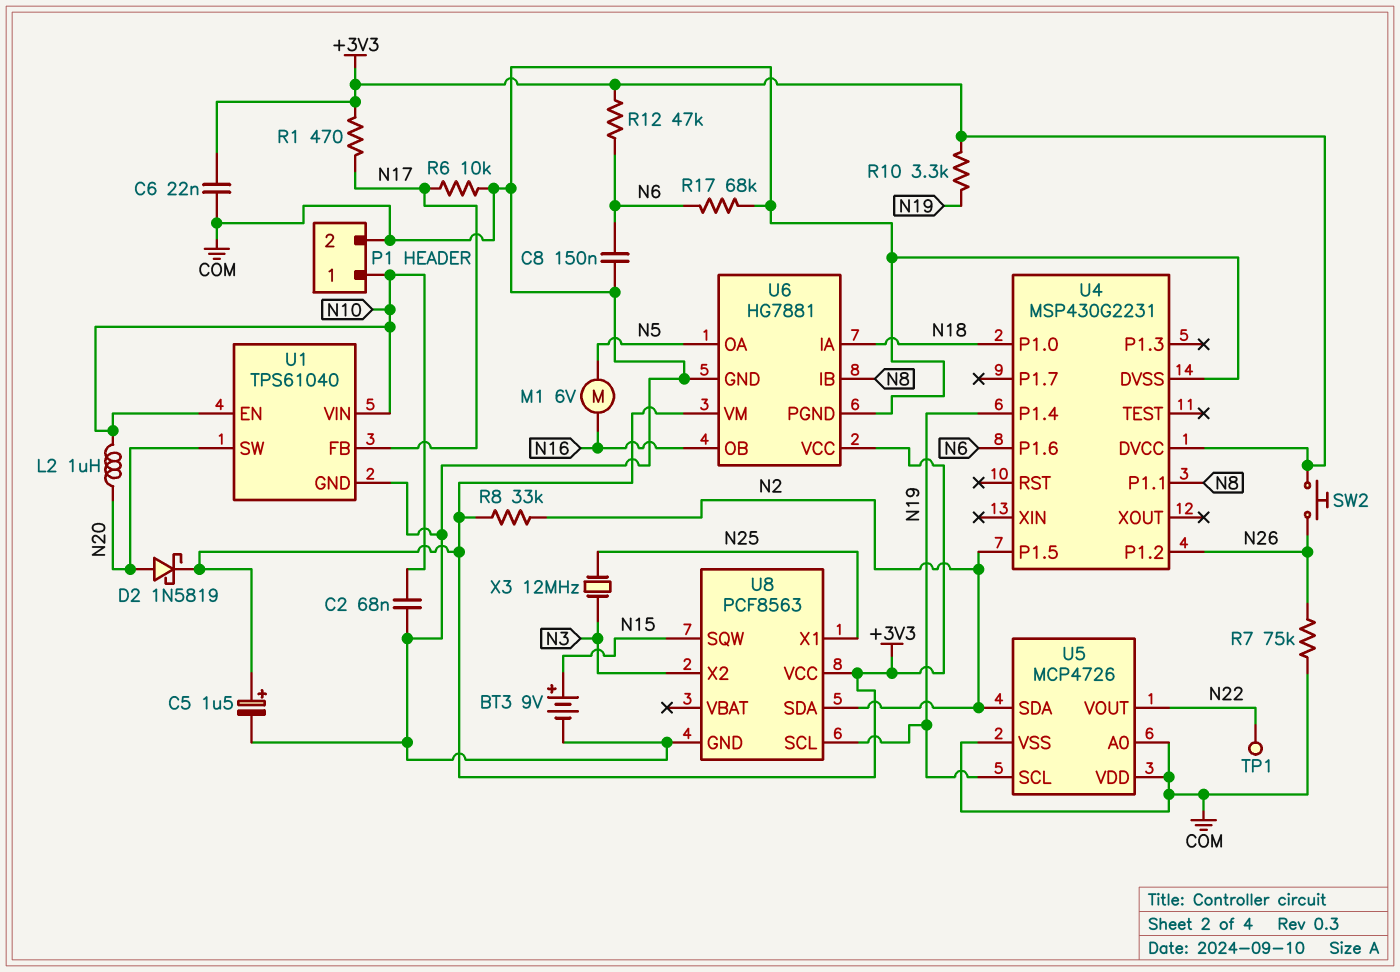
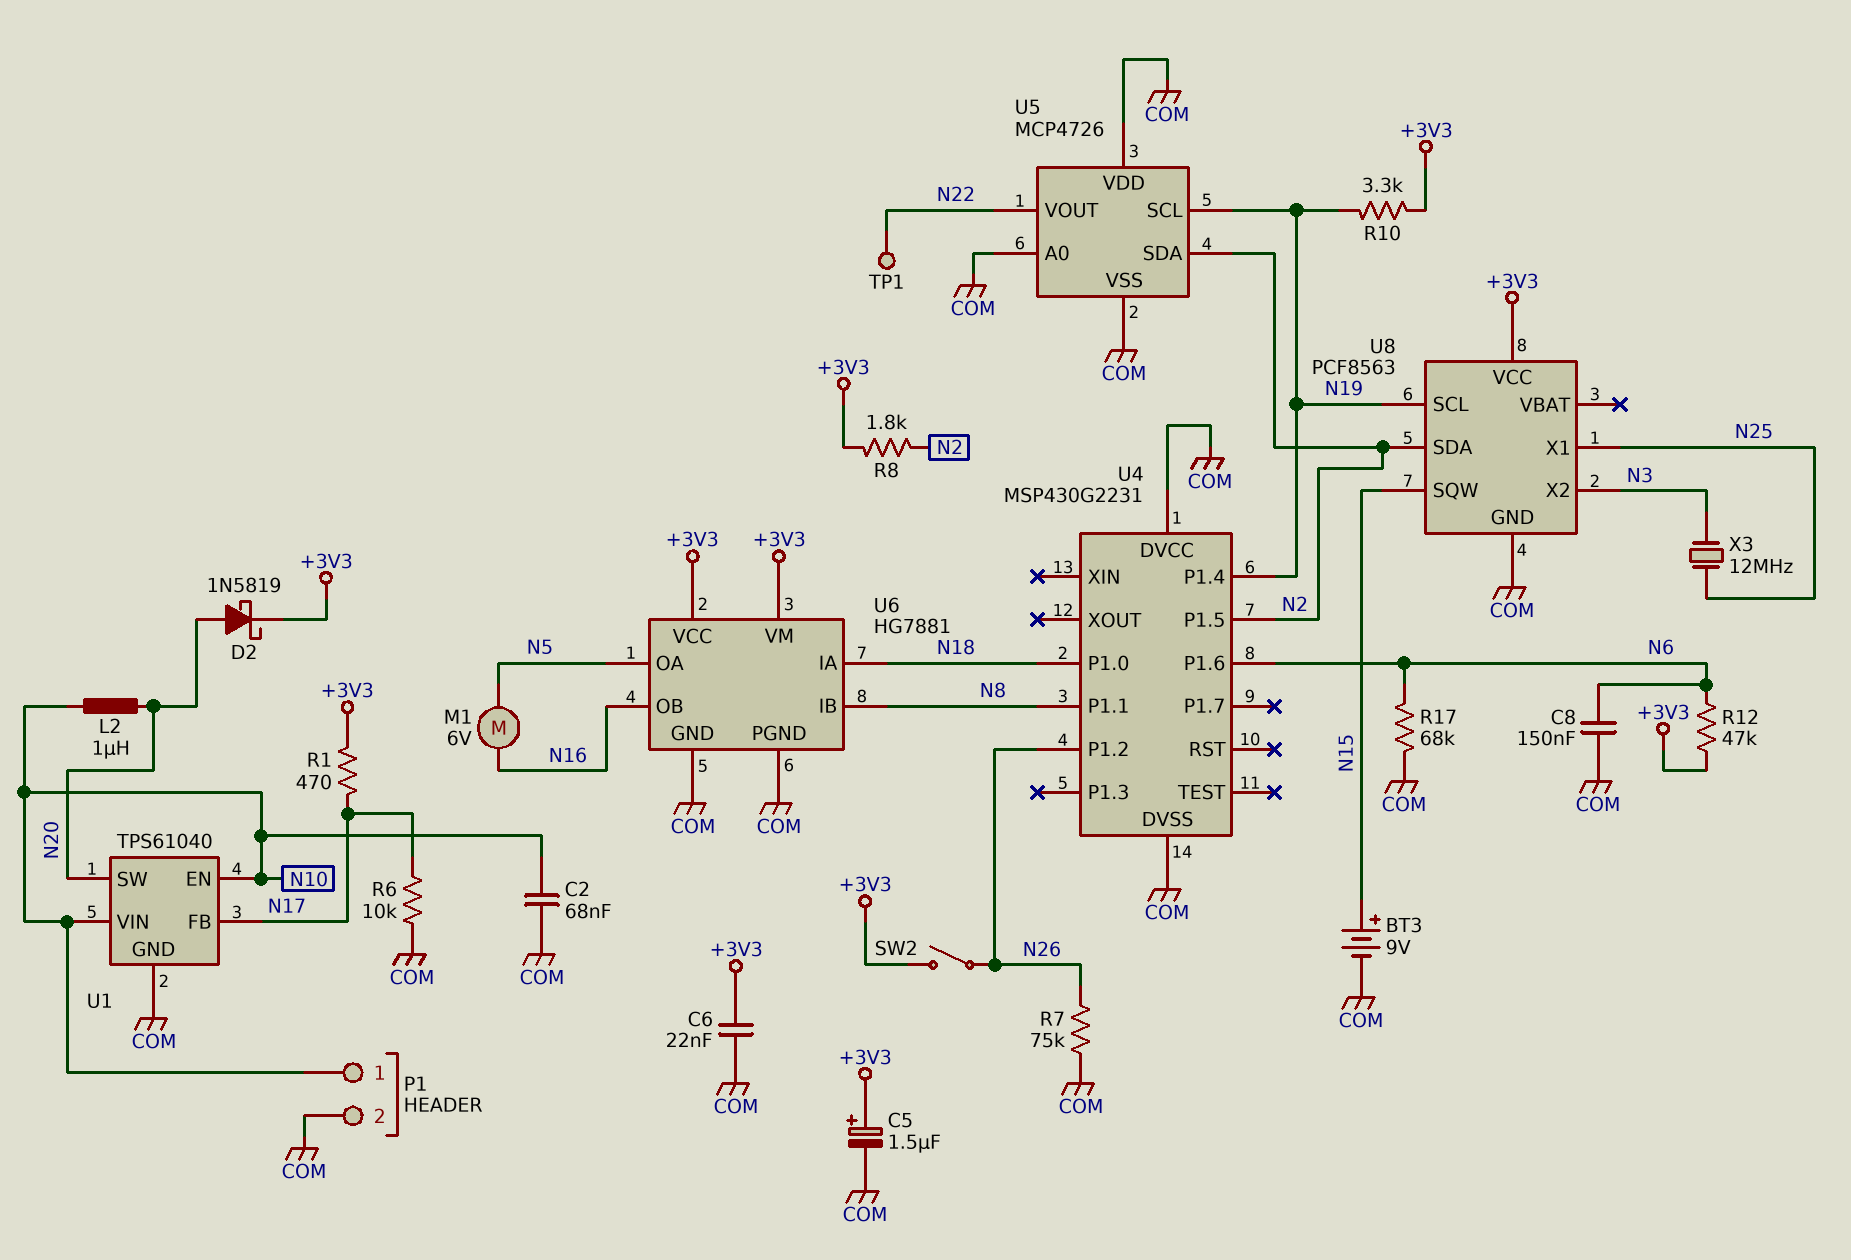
R8: 33k (+3V3, N2) -> 1.8k (+3V3, N2)
SW2: button (+3V3, N26) -> switch (+3V3, N26)
U4 pin DVCC: +3V3 -> COM

